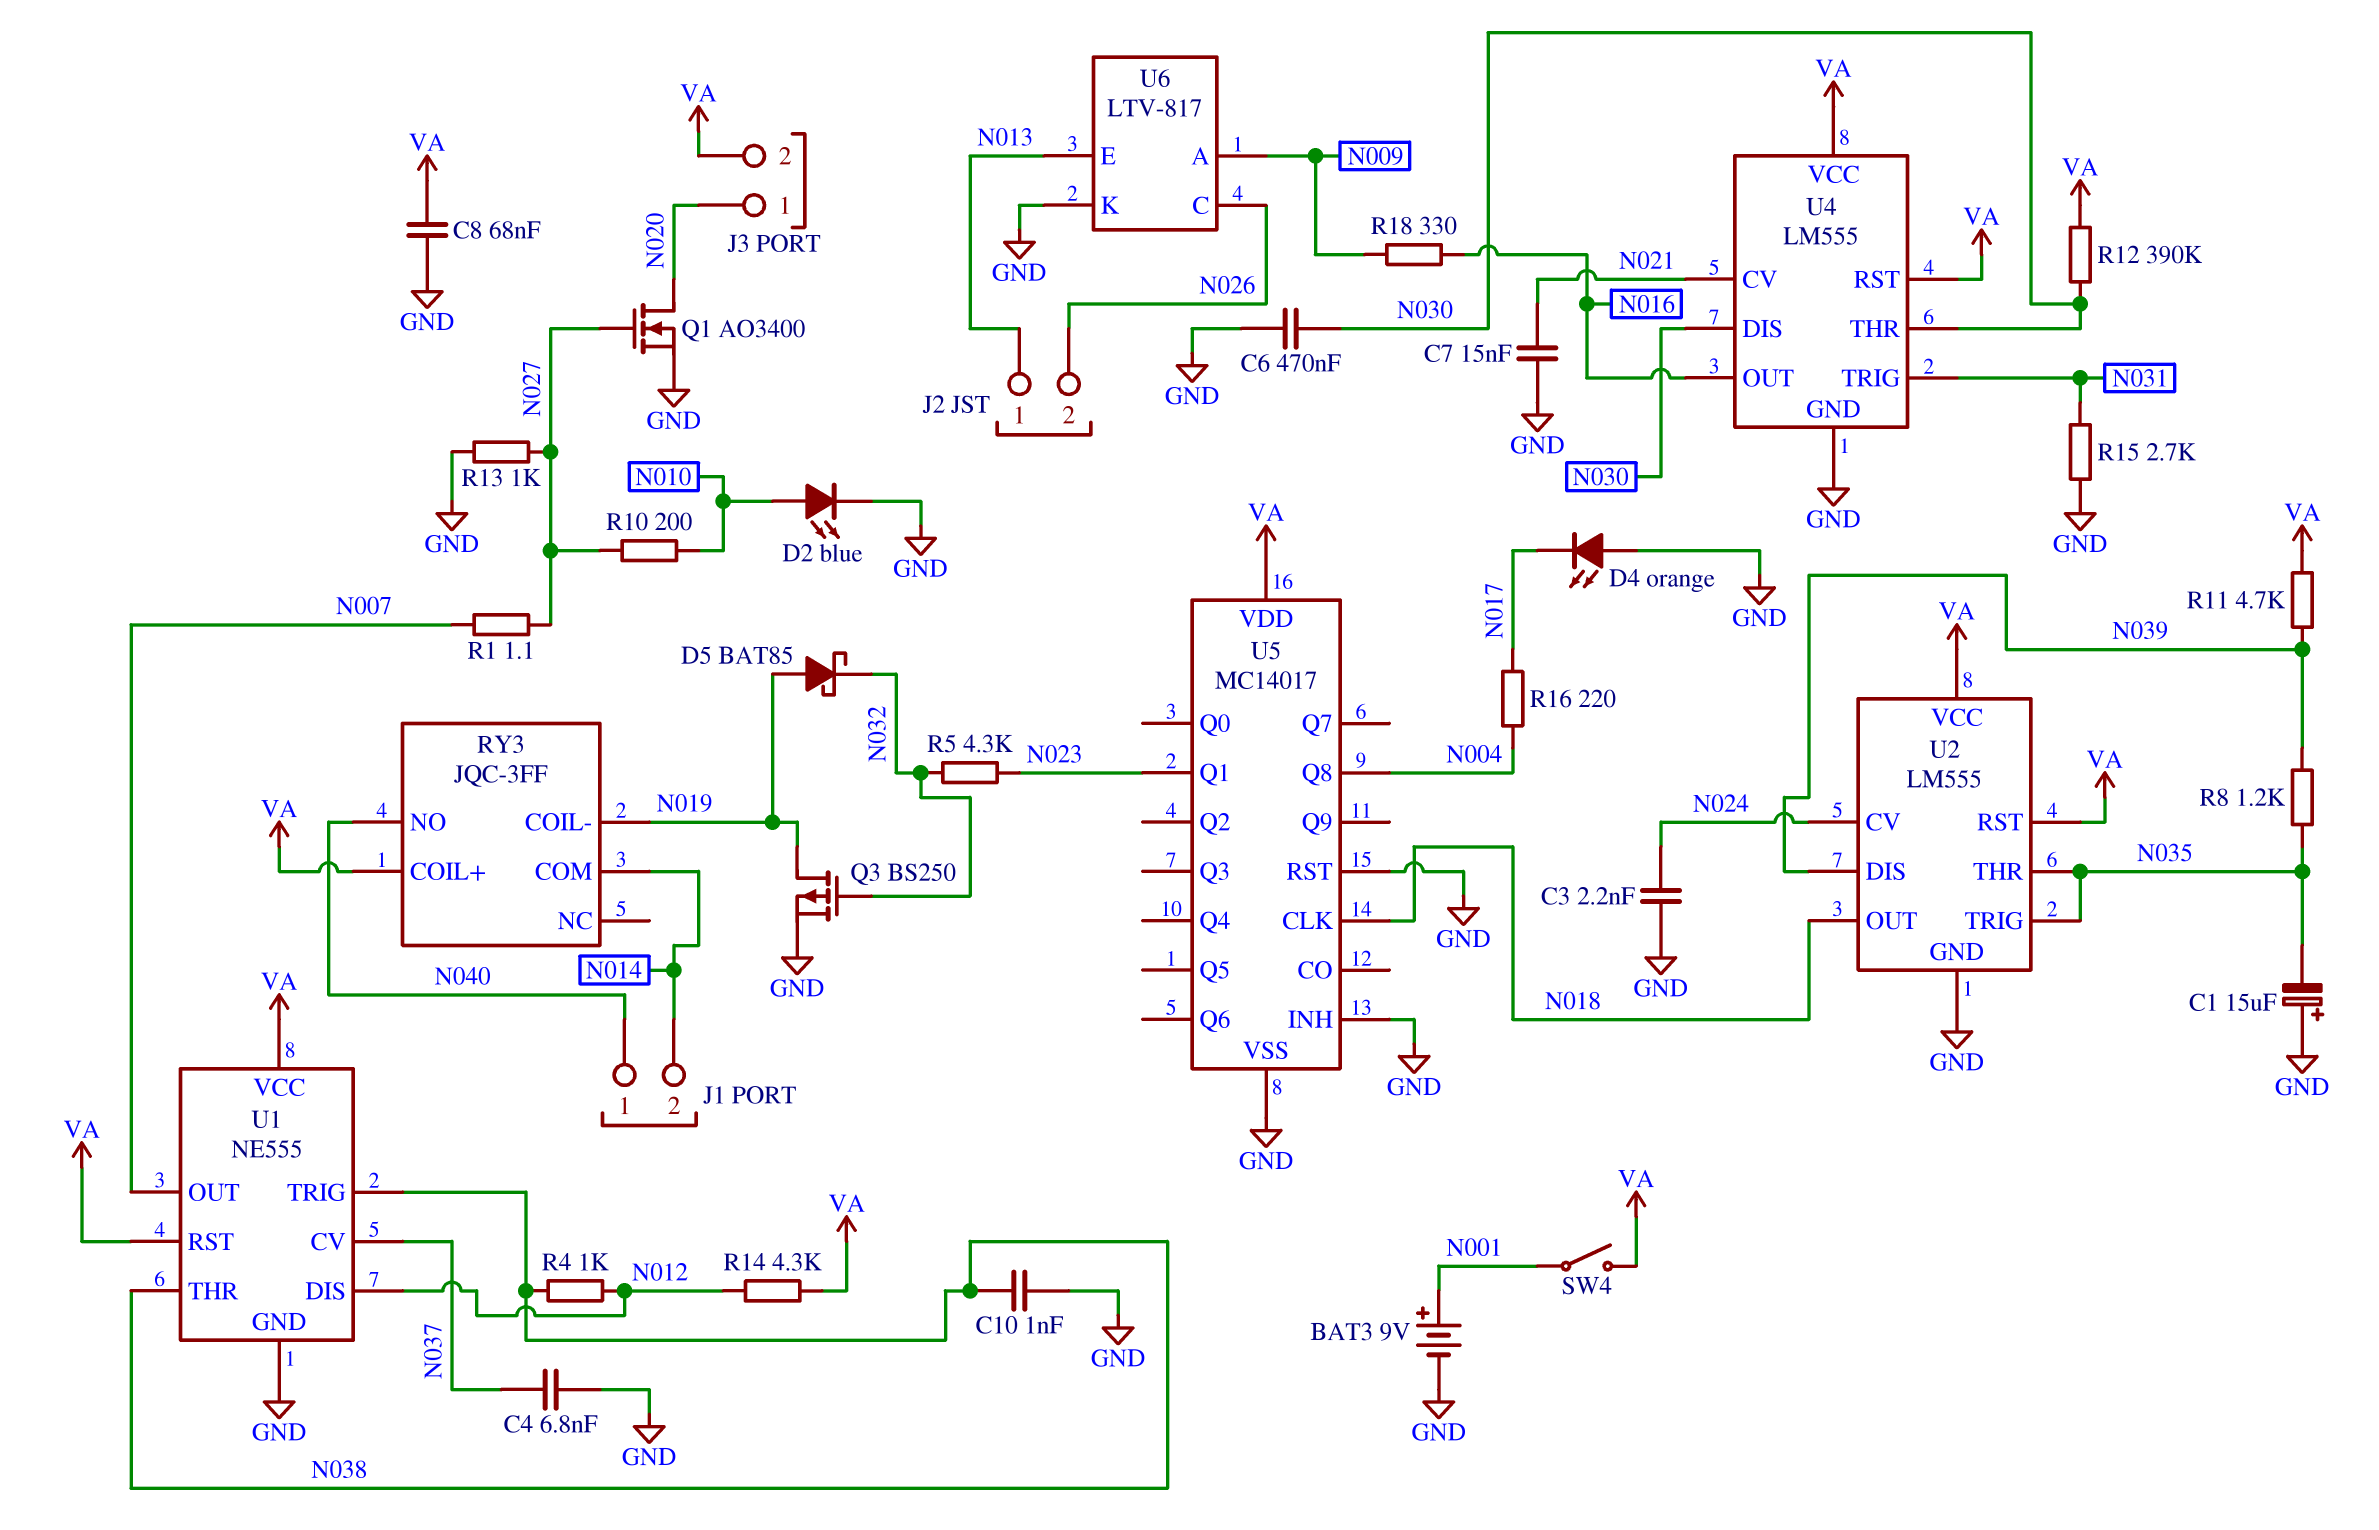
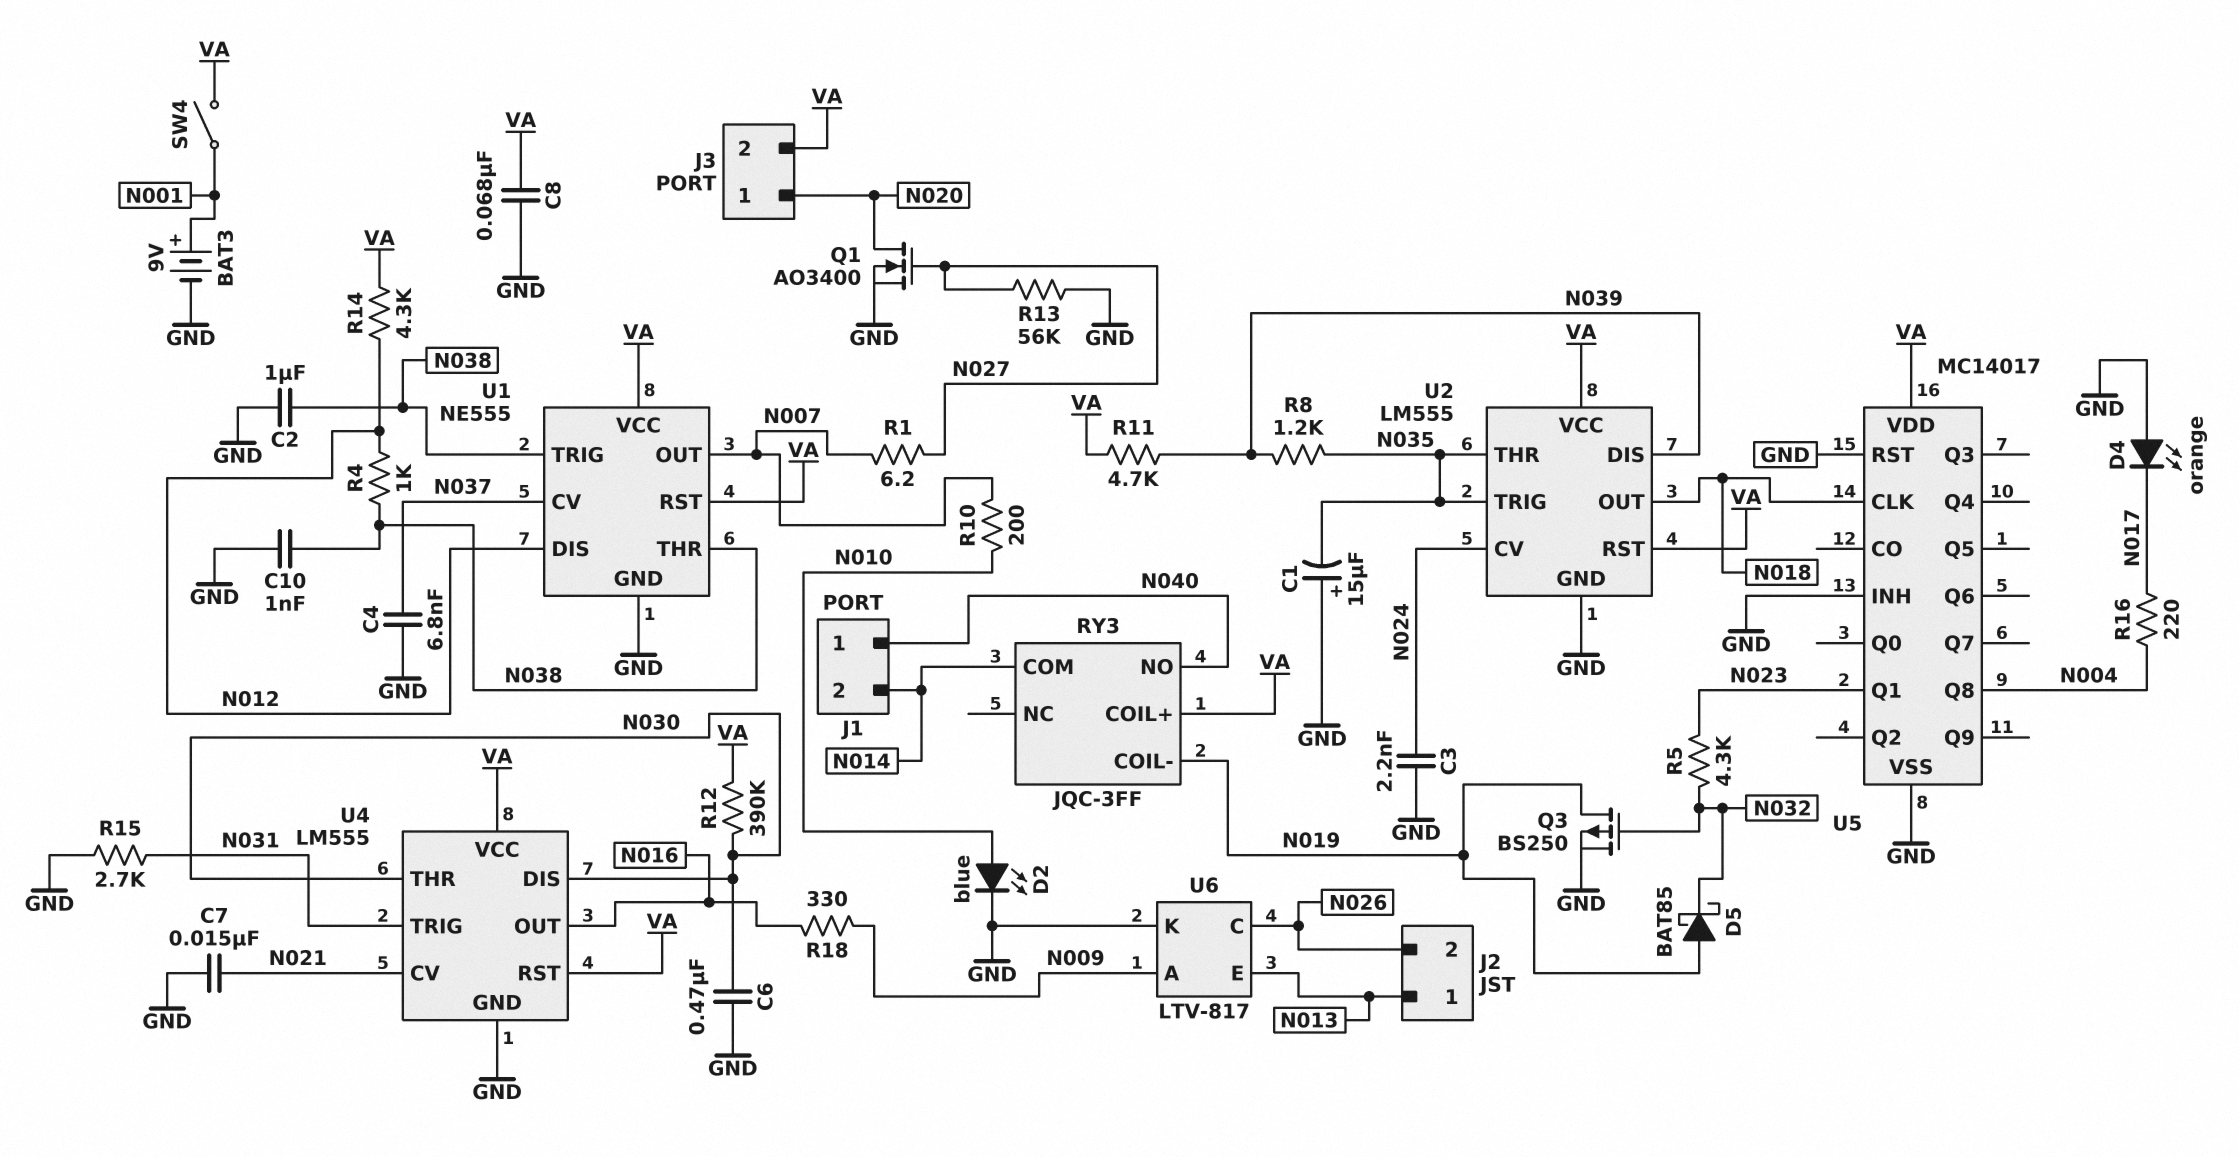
C2: none -> 1uF (GND, N038)
R1: 1.1 (N007, N027) -> 6.2 (N007, N027)
R10: 200 (N010, N027) -> 200 (N007, N010)
R13: 1k (GND, N027) -> 56k (GND, N027)

